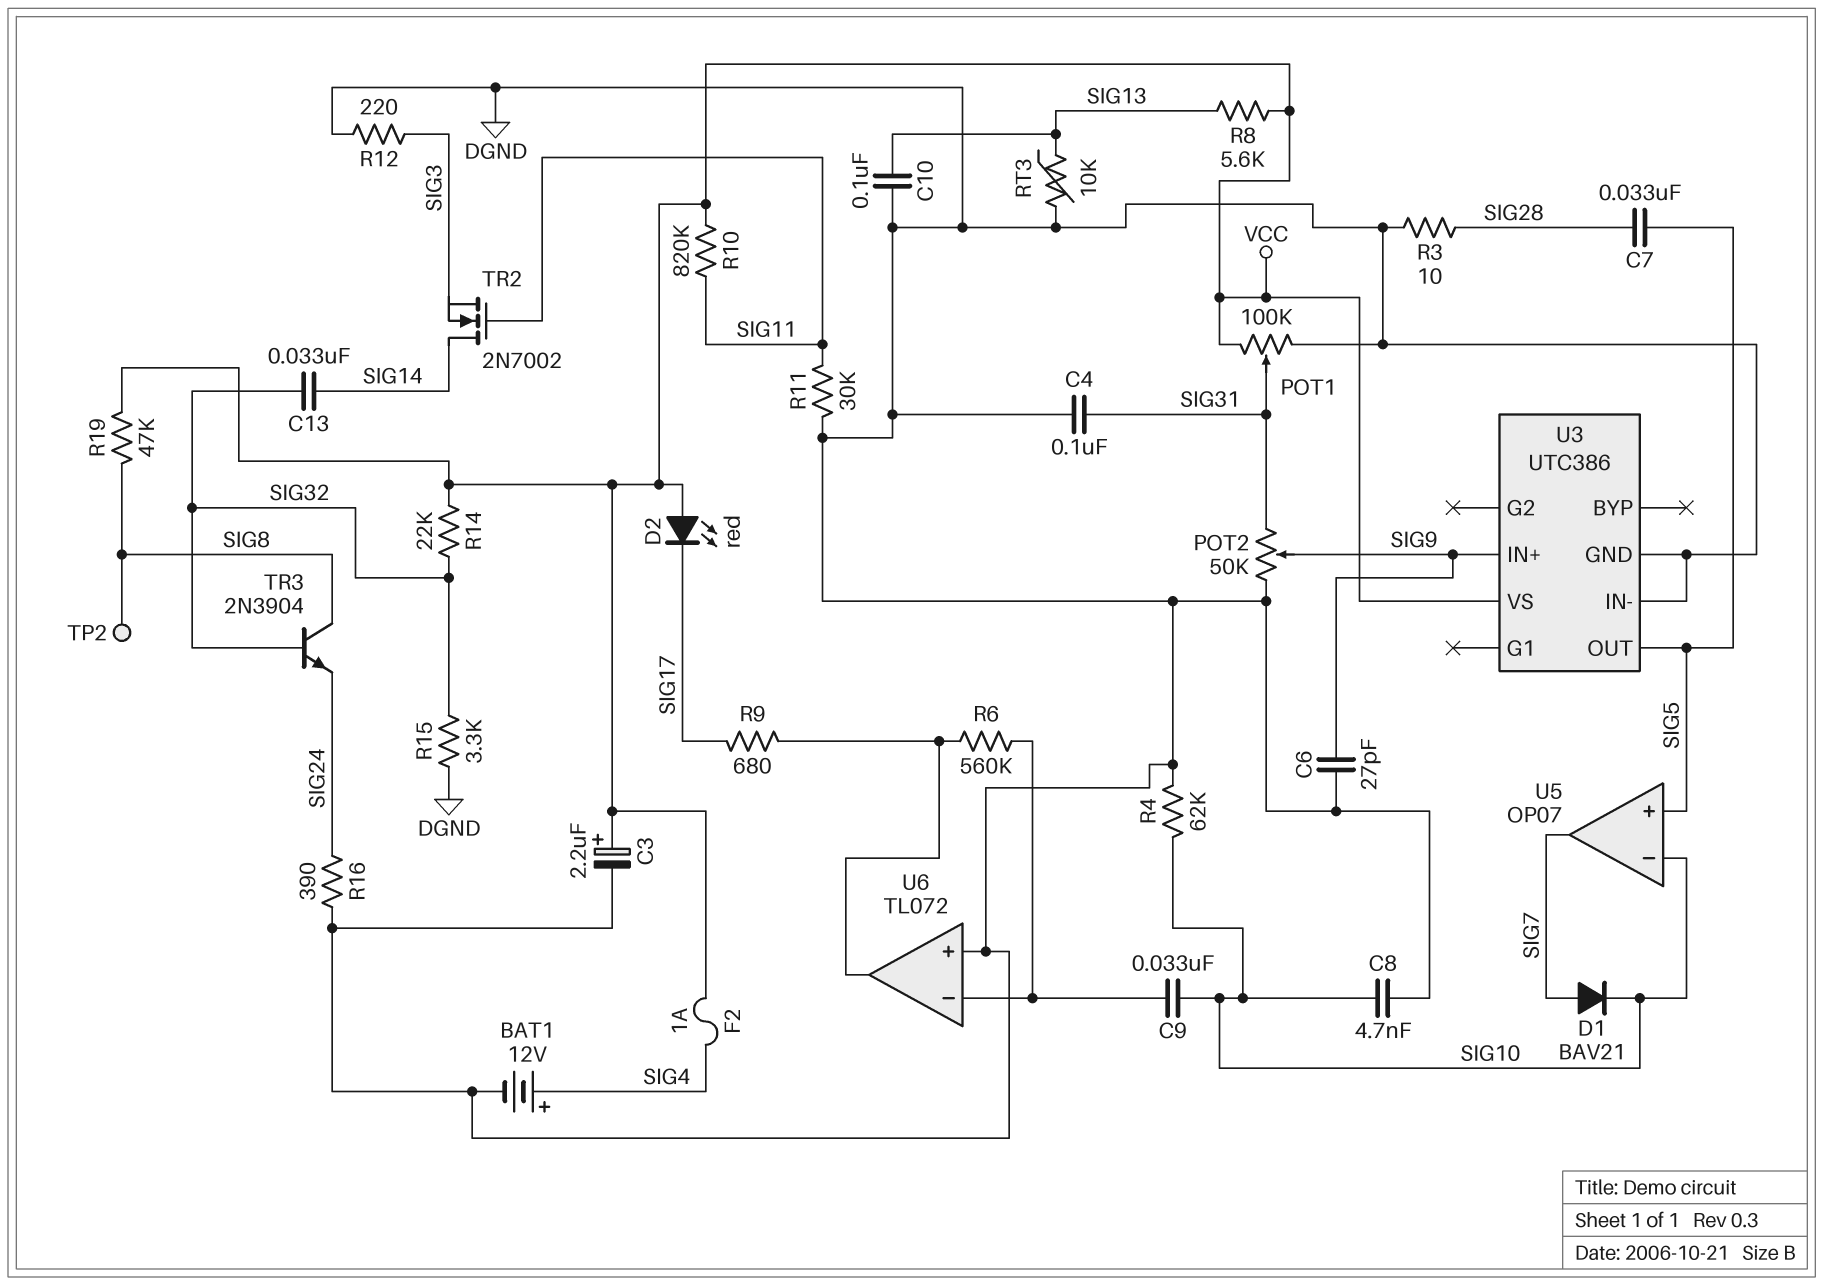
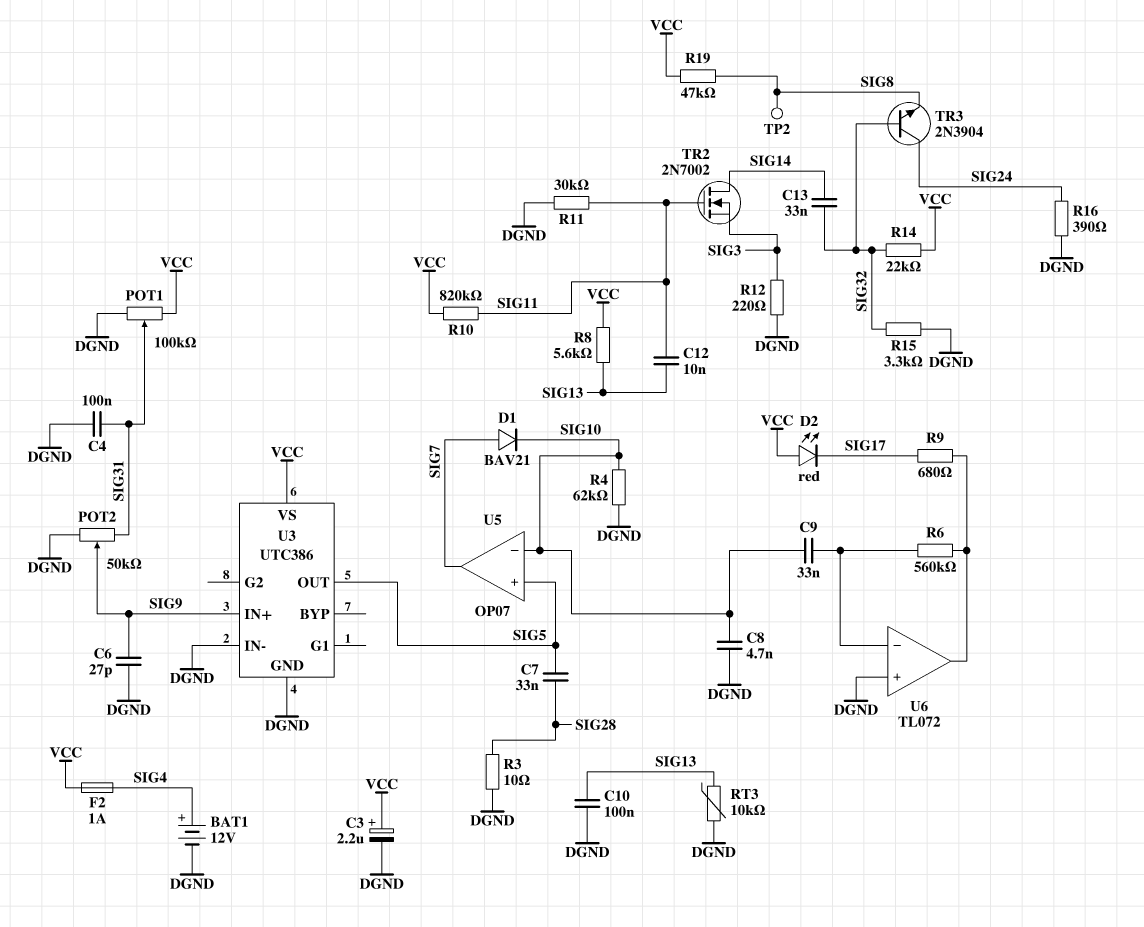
C12: none -> 10nF (SIG11, SIG13)
TR3: NPN 2N3904 (B SIG32, C SIG8, E SIG24) -> NPN 2N3904 (B SIG32, C SIG24, E SIG8)

